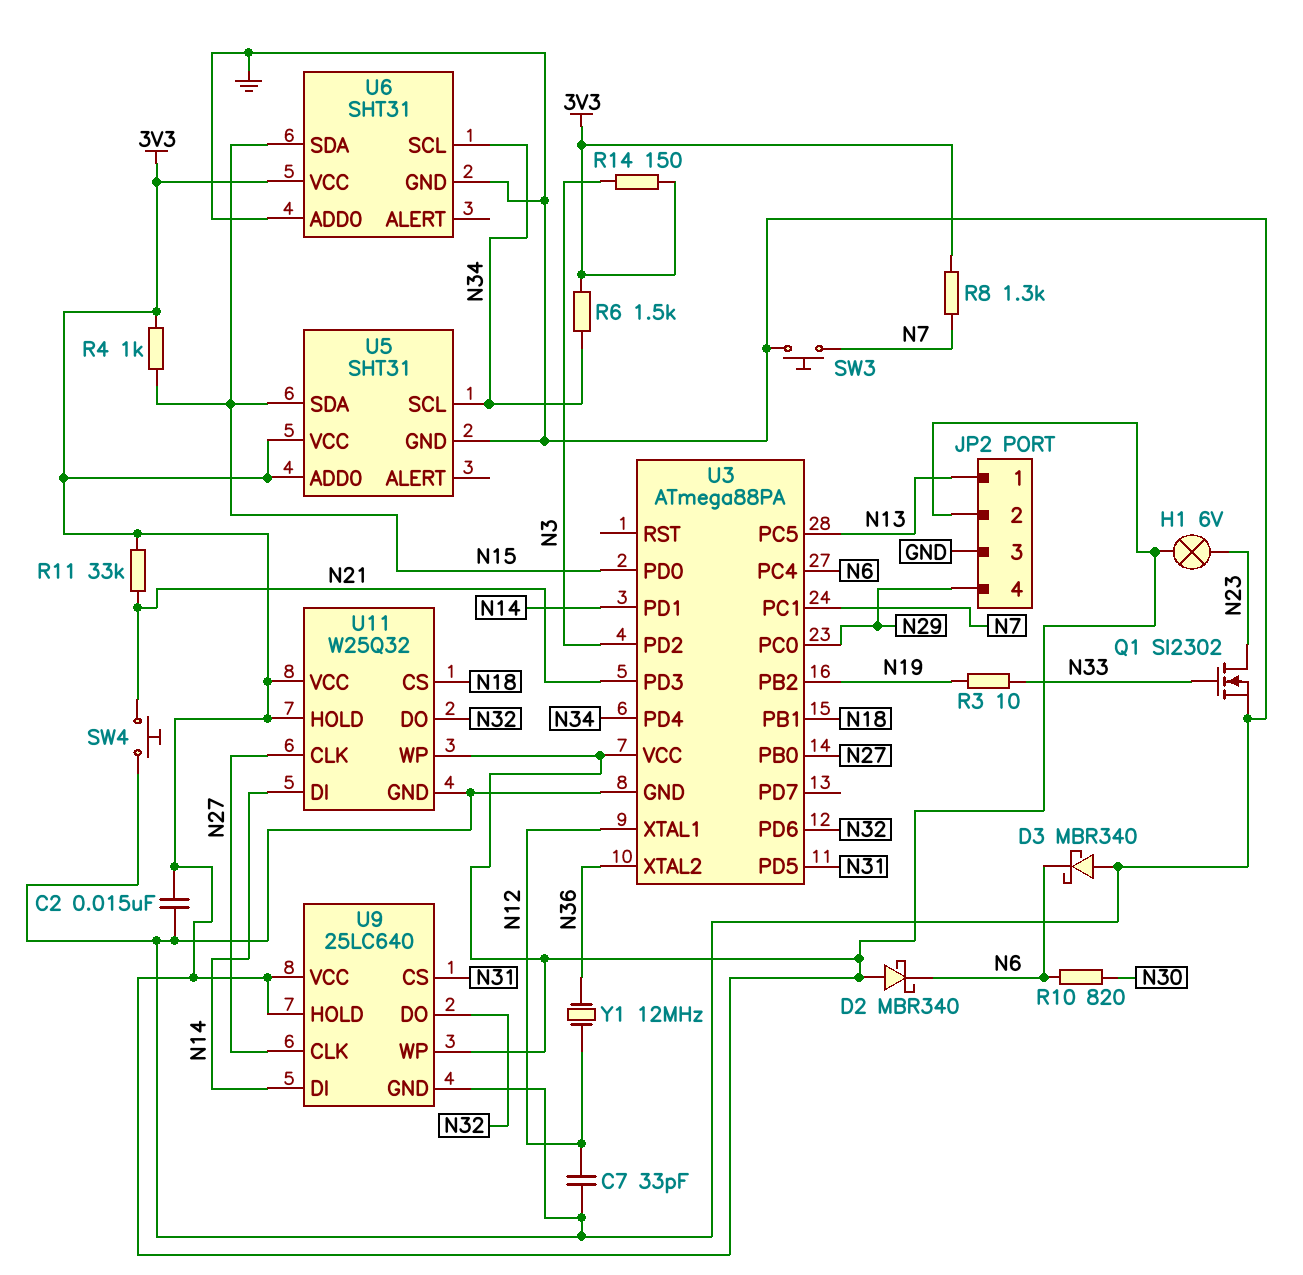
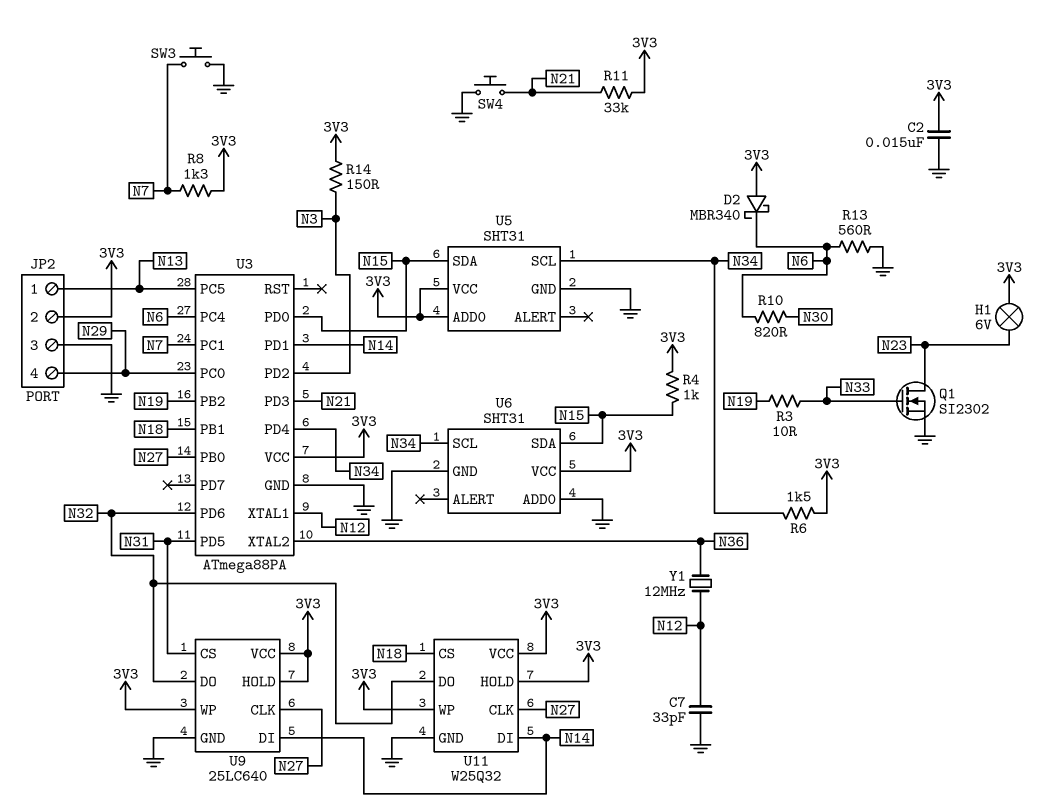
D3: schottky MBR340 (A GND, K N6) -> none
R13: none -> 560 (GND, N6)

